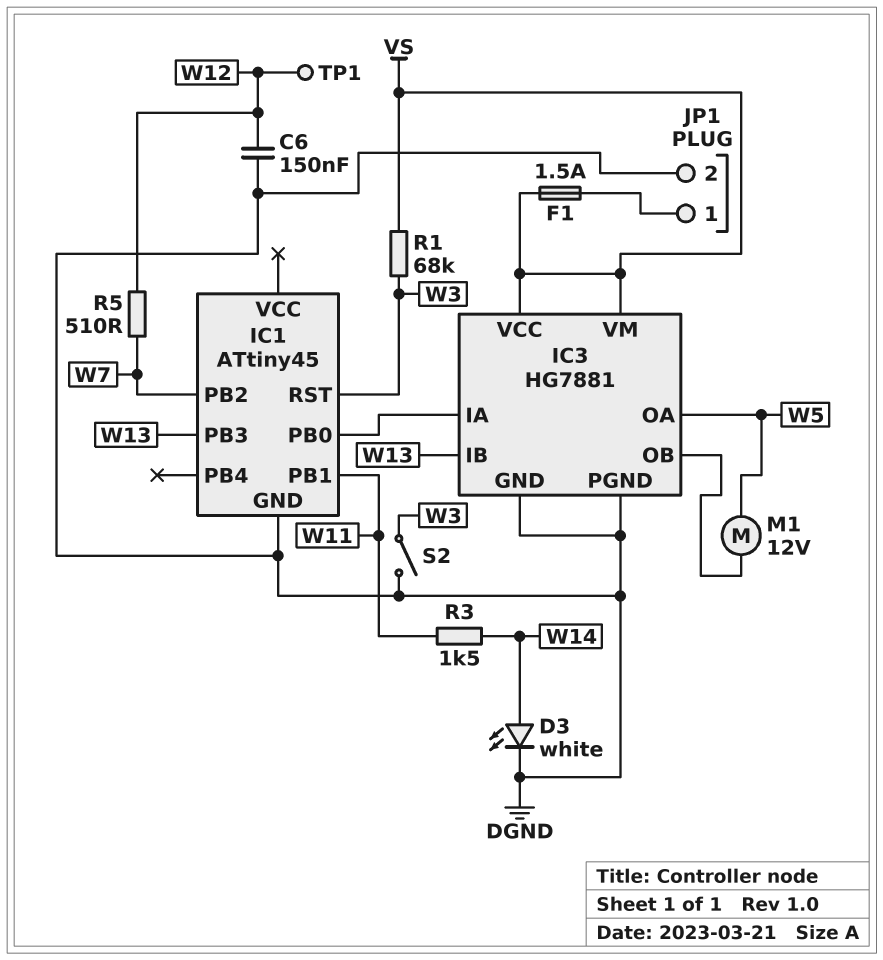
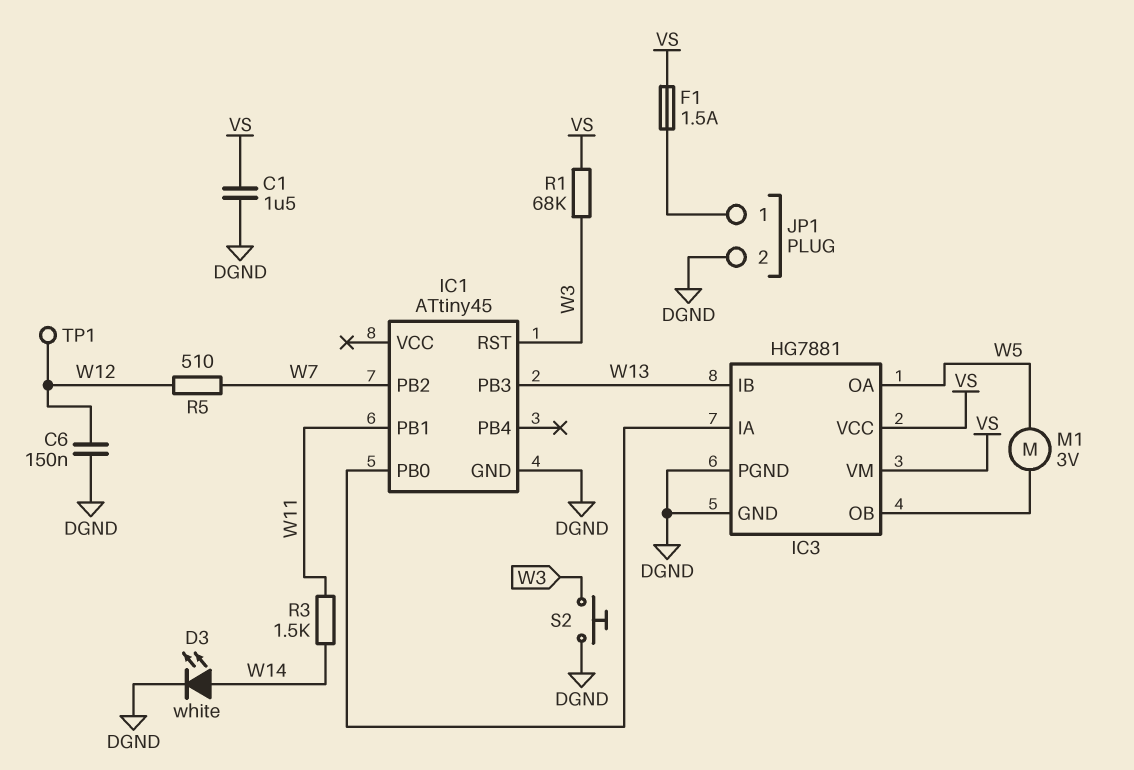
C1: none -> 1.5uF (DGND, VS)
M1: motor 12V (IC3/OB, W5) -> motor 3V (IC3/OB, W5)
S2: switch (DGND, W3) -> button (DGND, W3)

